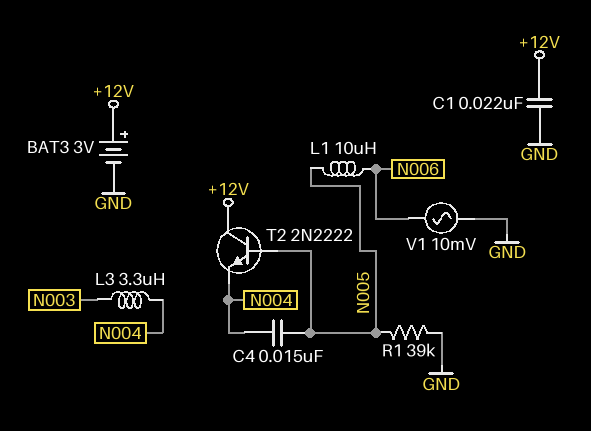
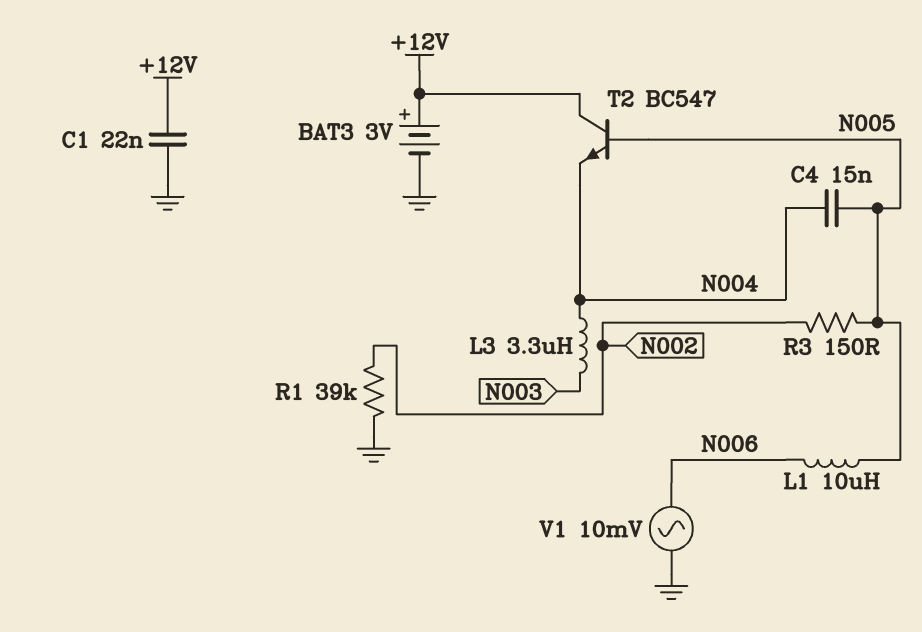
R1: 39k (GND, N005) -> 39k (GND, N002)
R3: none -> 150 (N002, N005)
T2: NPN 2N2222 (B N005, C +12V, E N004) -> NPN BC547 (B N005, C +12V, E N004)

